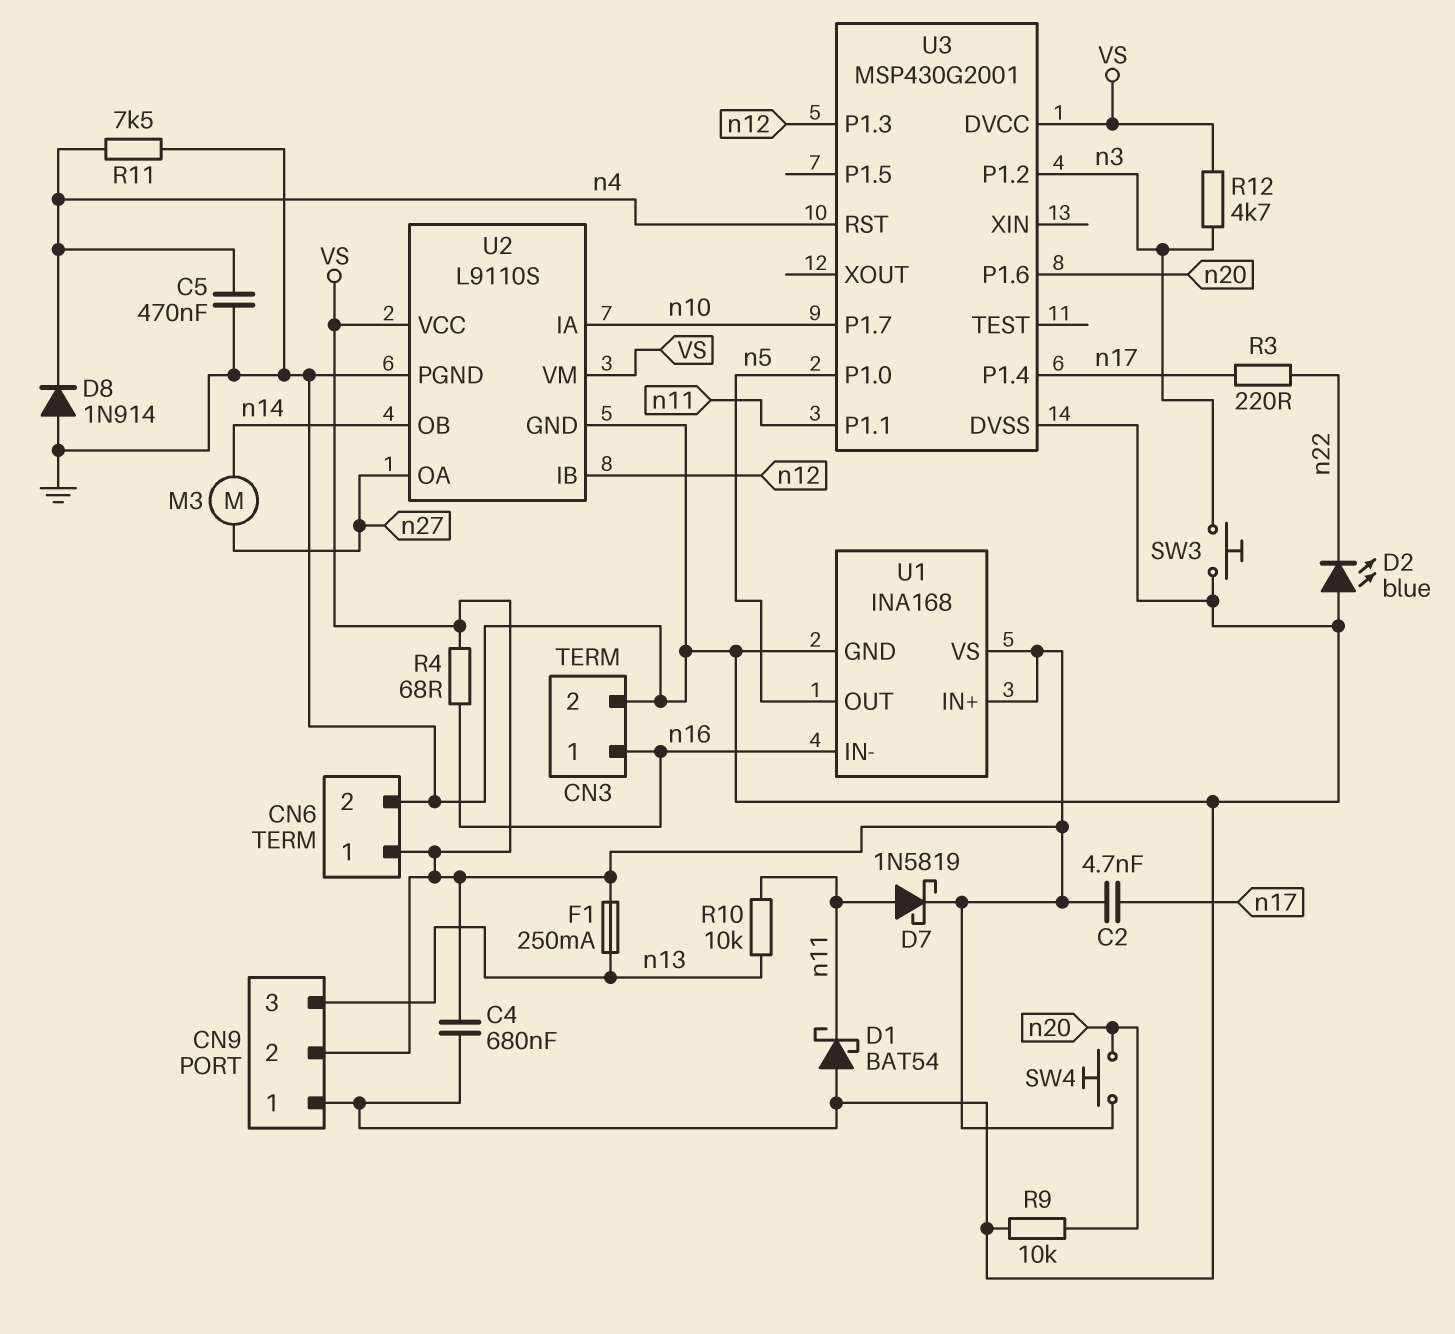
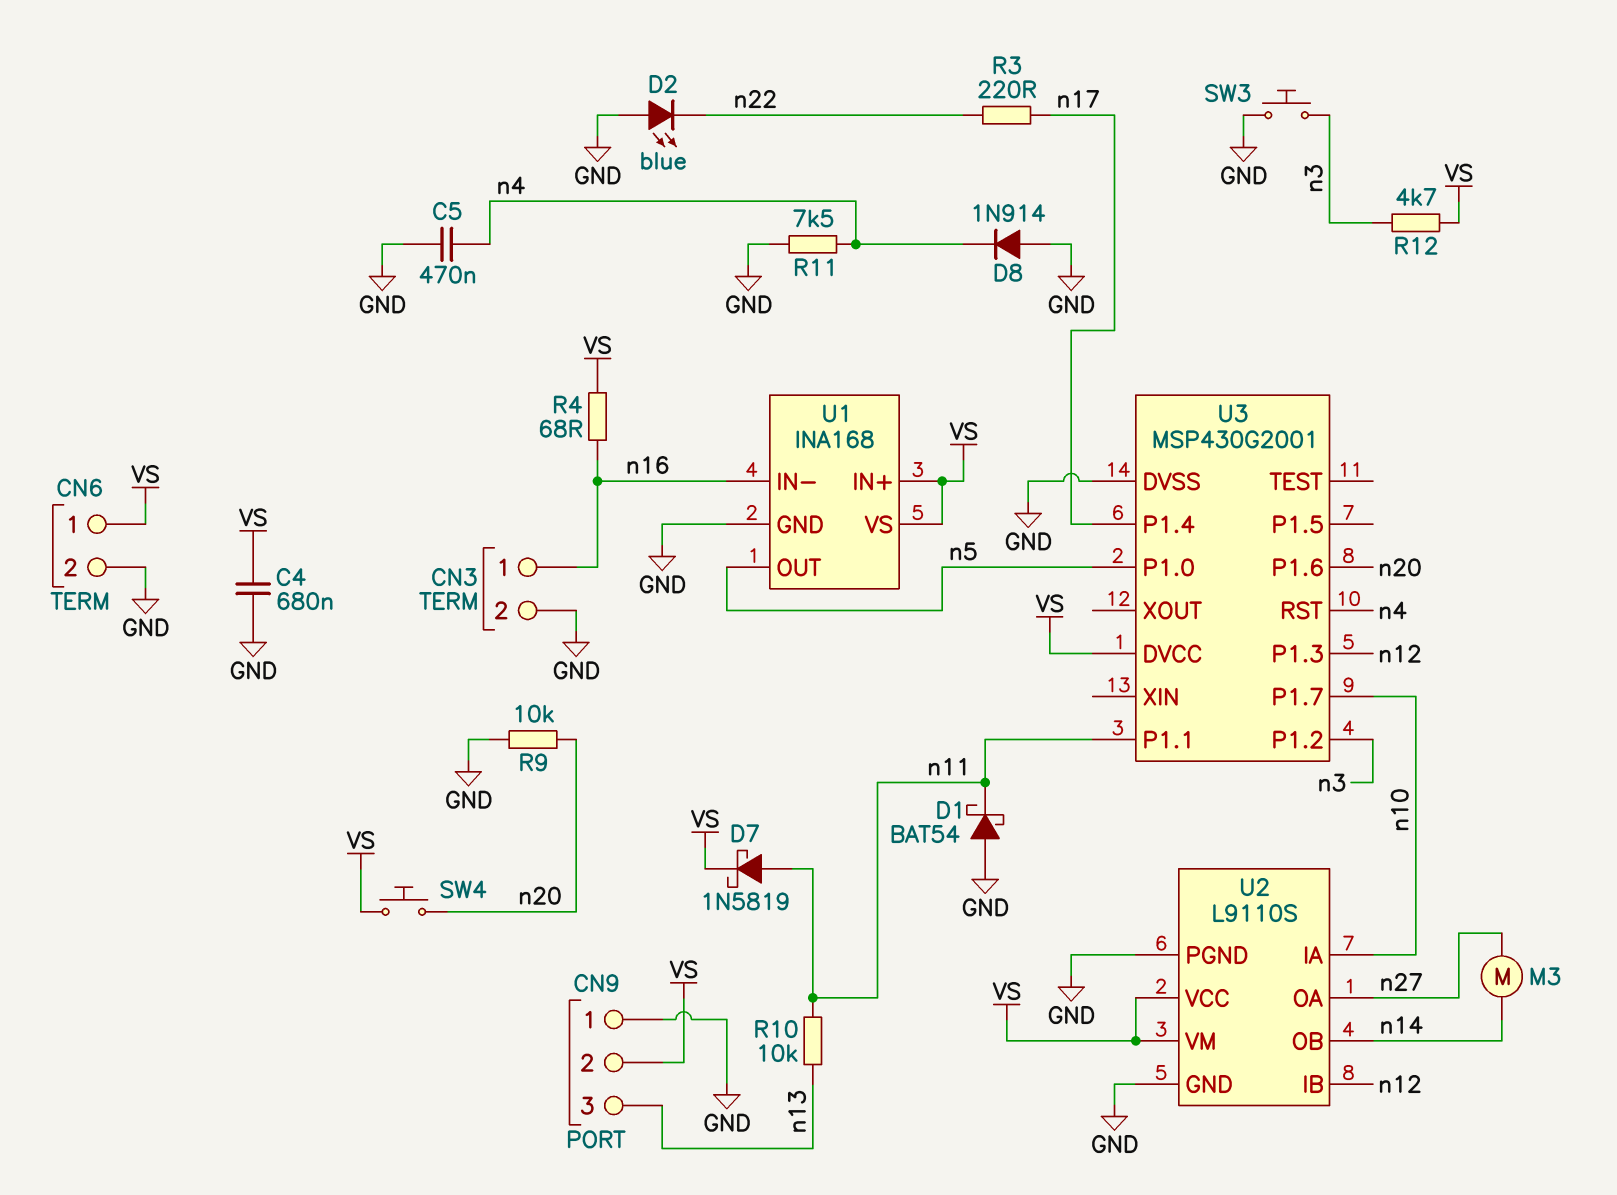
C2: 4.7nF (VS, n17) -> none
F1: 250mA (VS, n13) -> none

